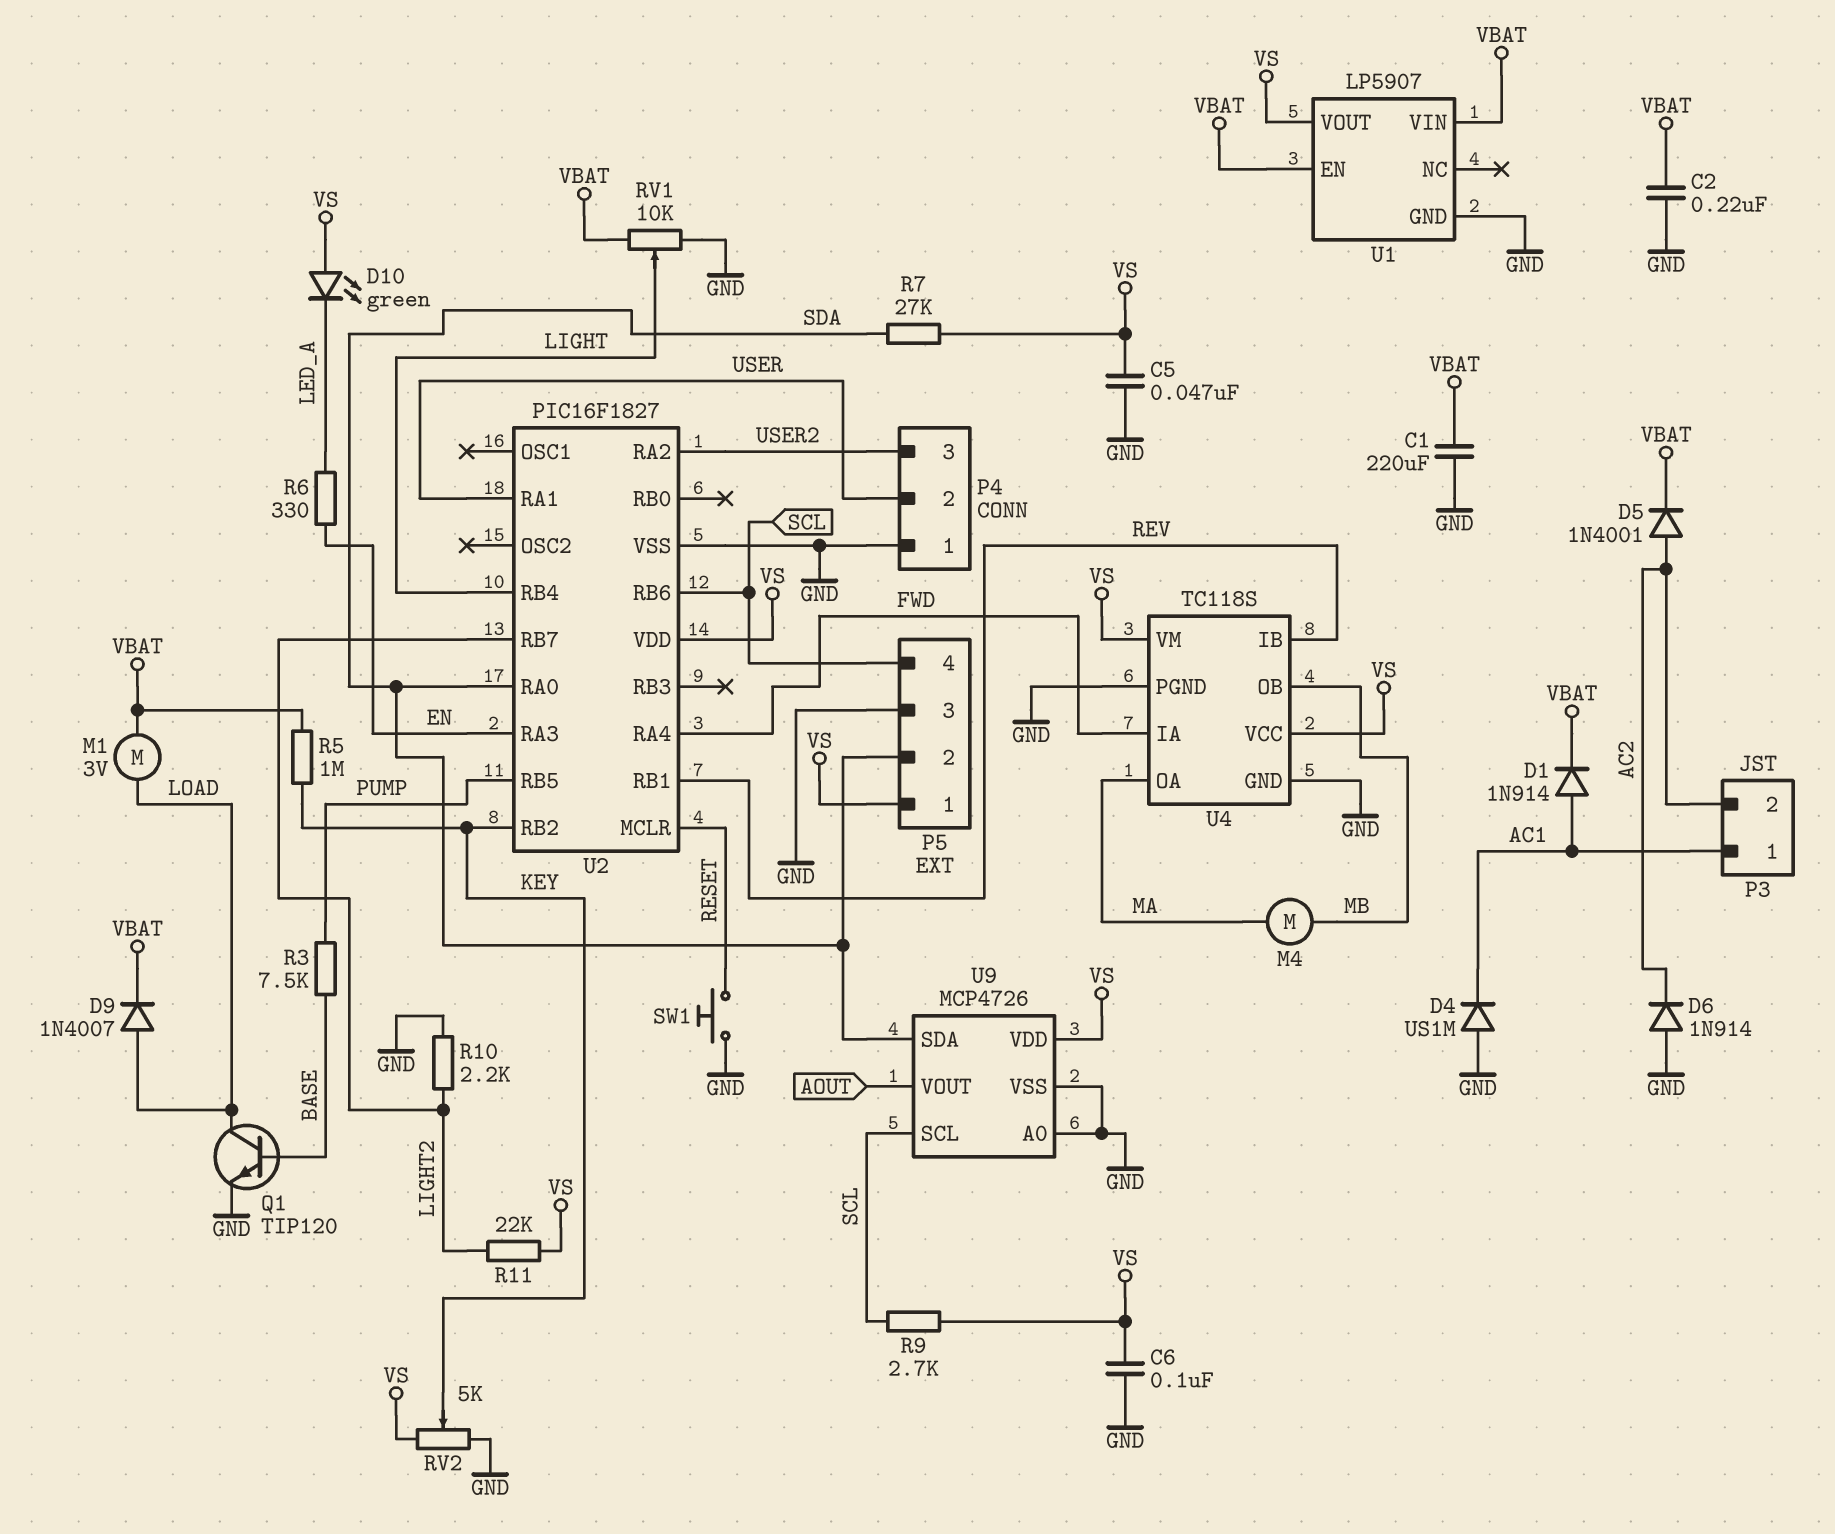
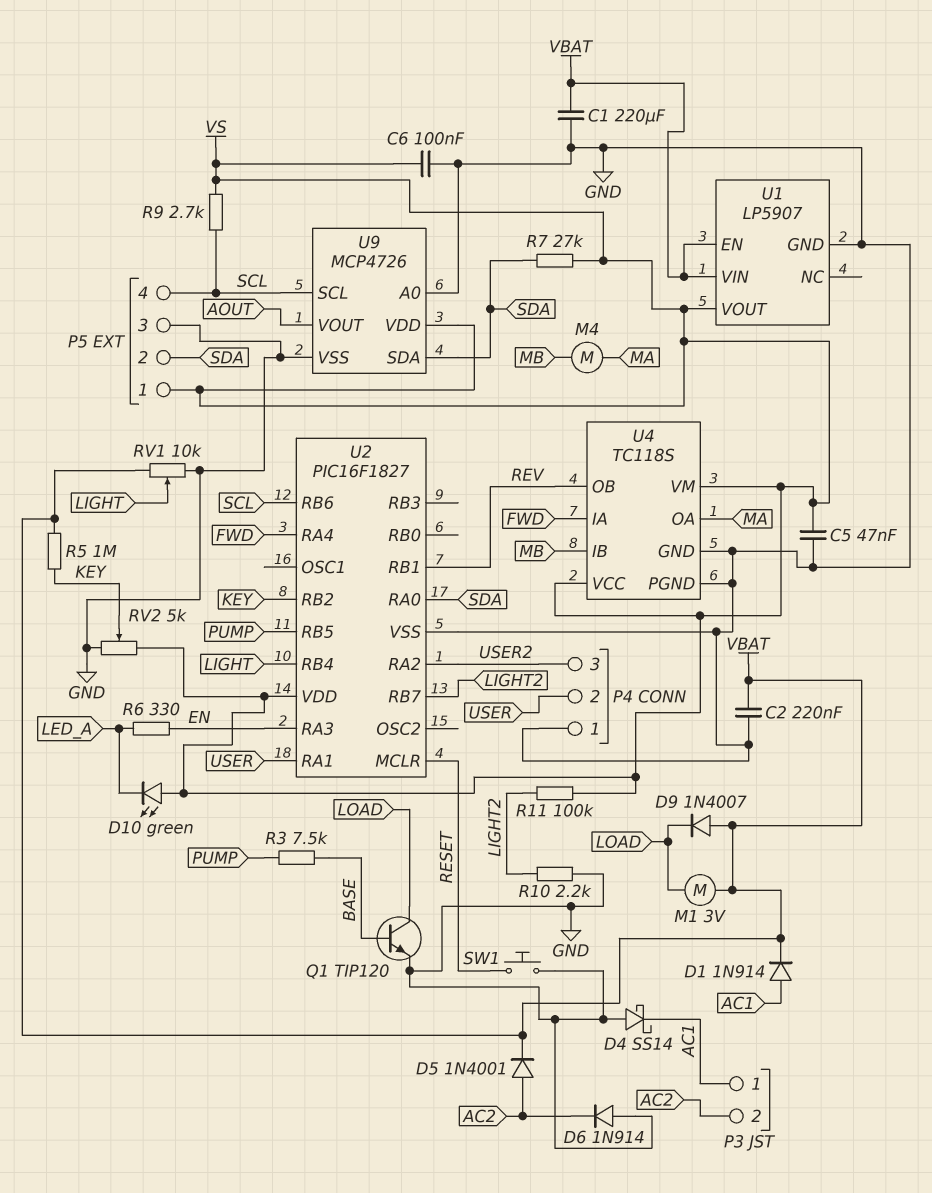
D4: diode US1M (A GND, K AC1) -> schottky SS14 (A GND, K AC1)
D9: diode 1N4007 (A LOAD, K VBAT) -> diode 1N4007 (A VBAT, K LOAD)
R11: 22k (LIGHT2, VS) -> 100k (LIGHT2, VS)
U4 pin IB: REV -> MB
U4 pin OB: MB -> REV

